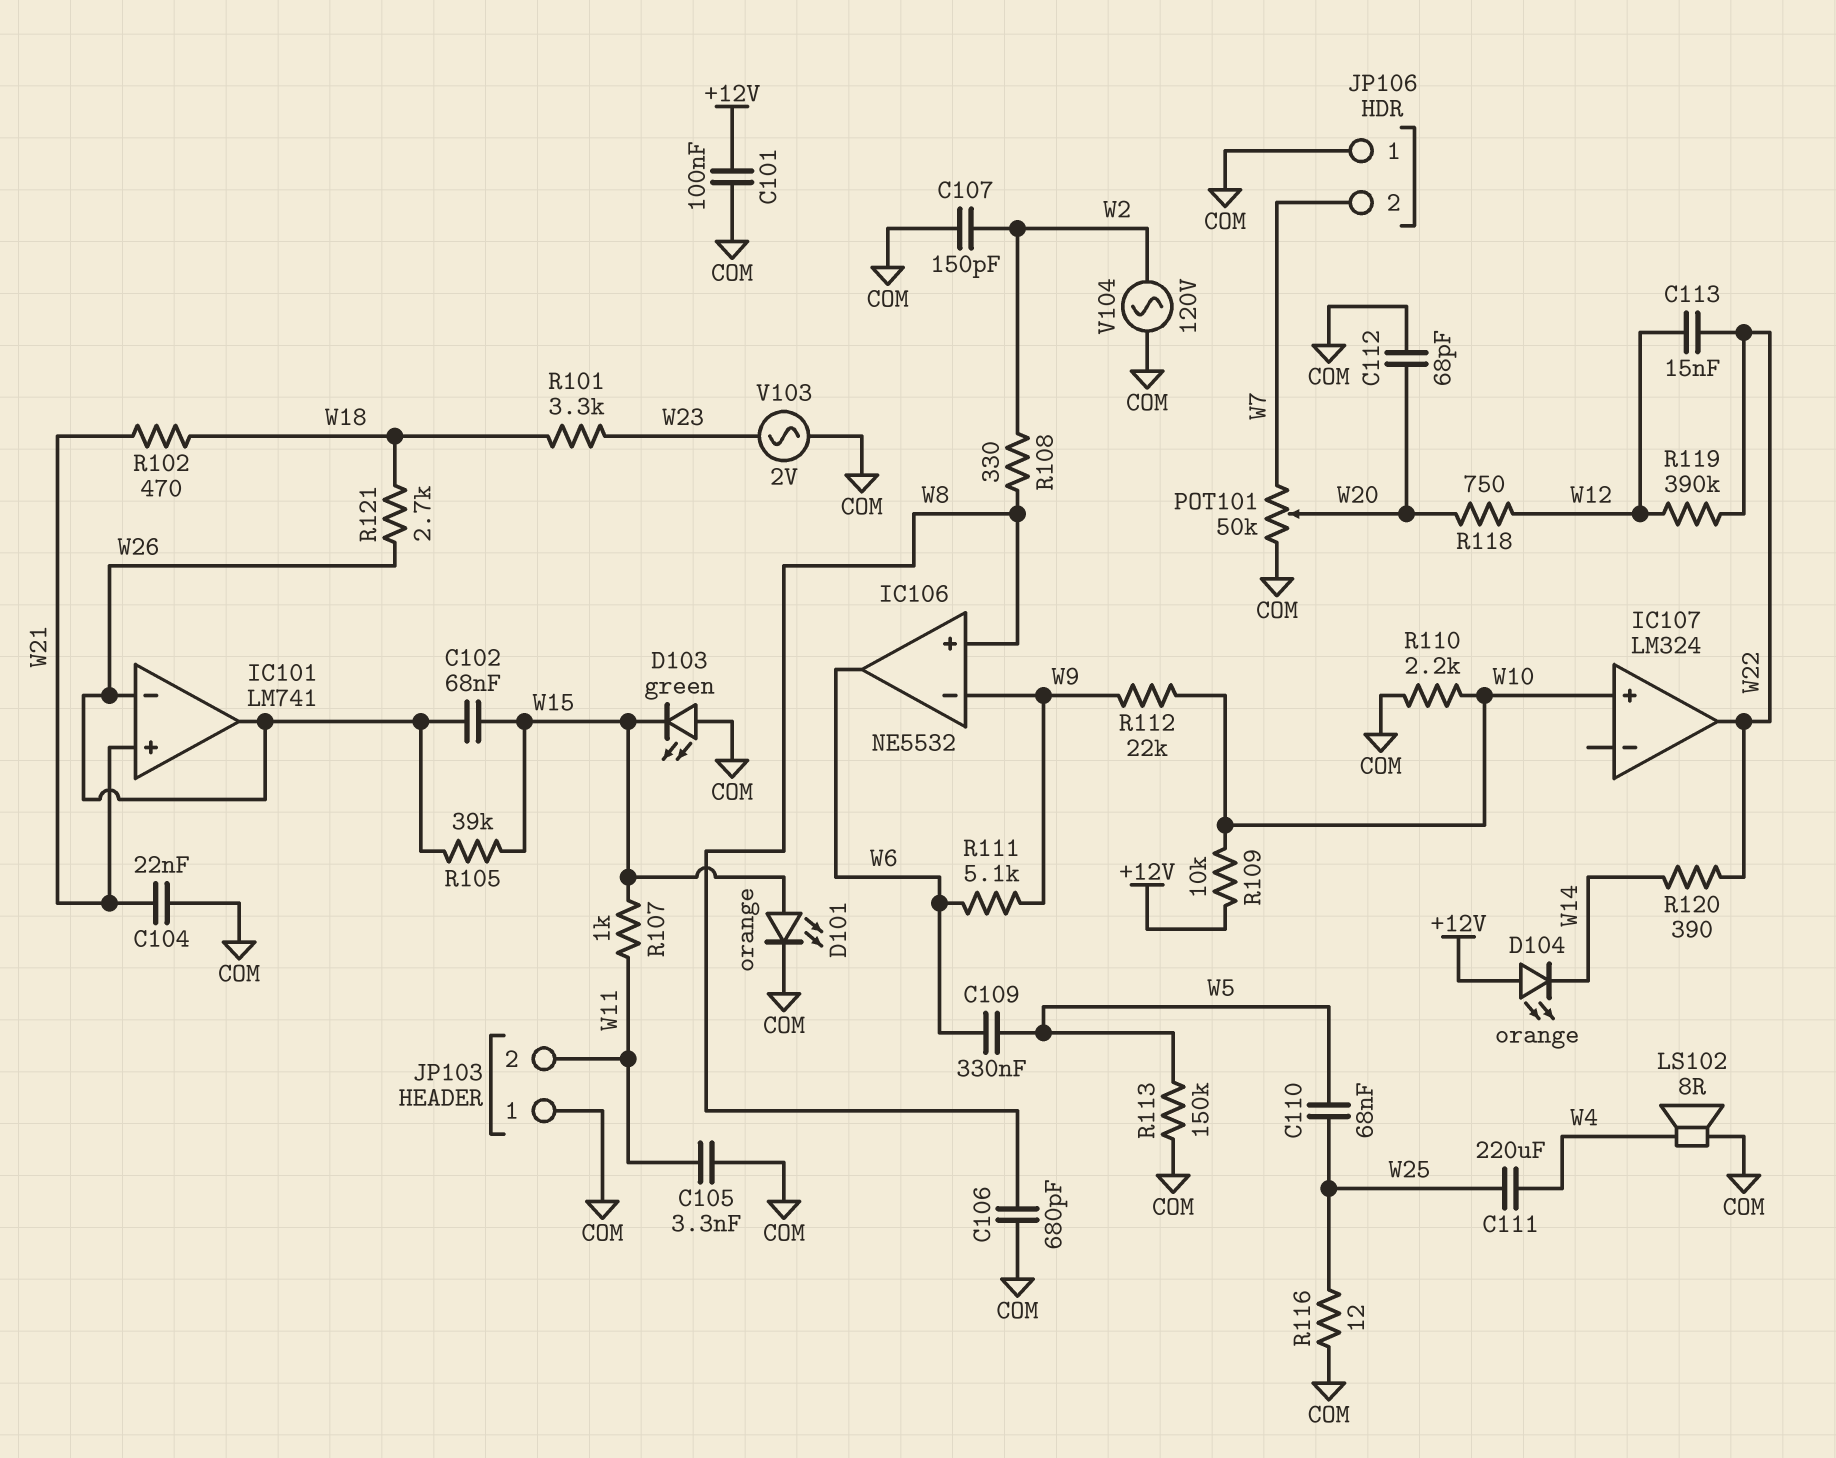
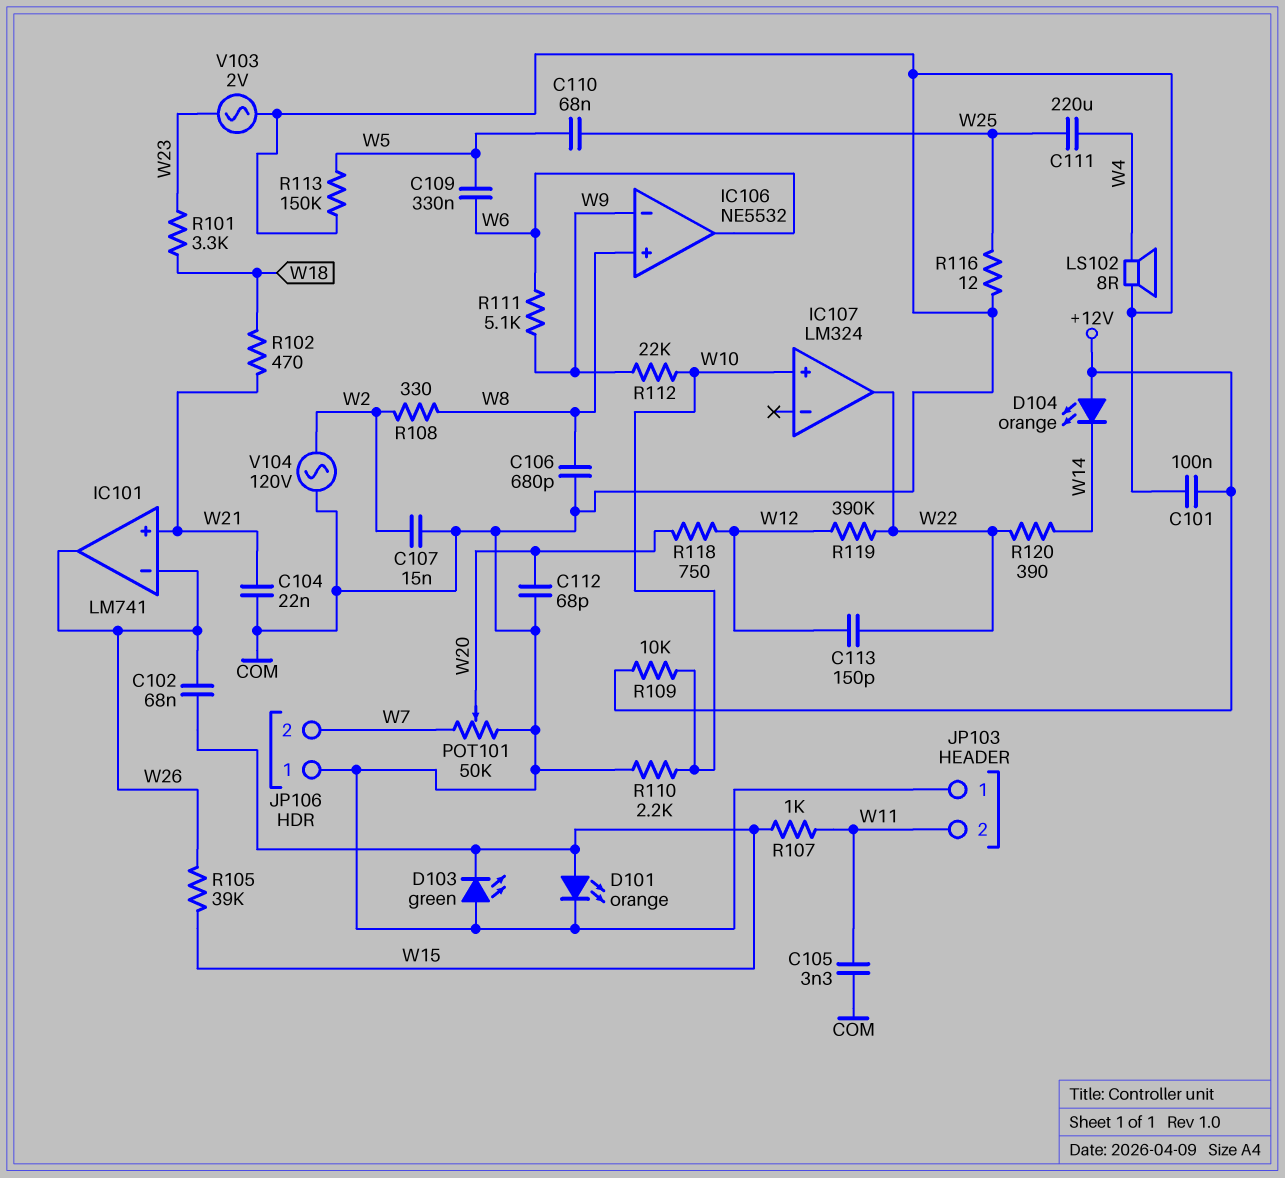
C107: 150pF (COM, W2) -> 15nF (COM, W2)
C113: 15nF (W12, W22) -> 150pF (W12, W22)
R121: 2.7k (W18, W26) -> none

